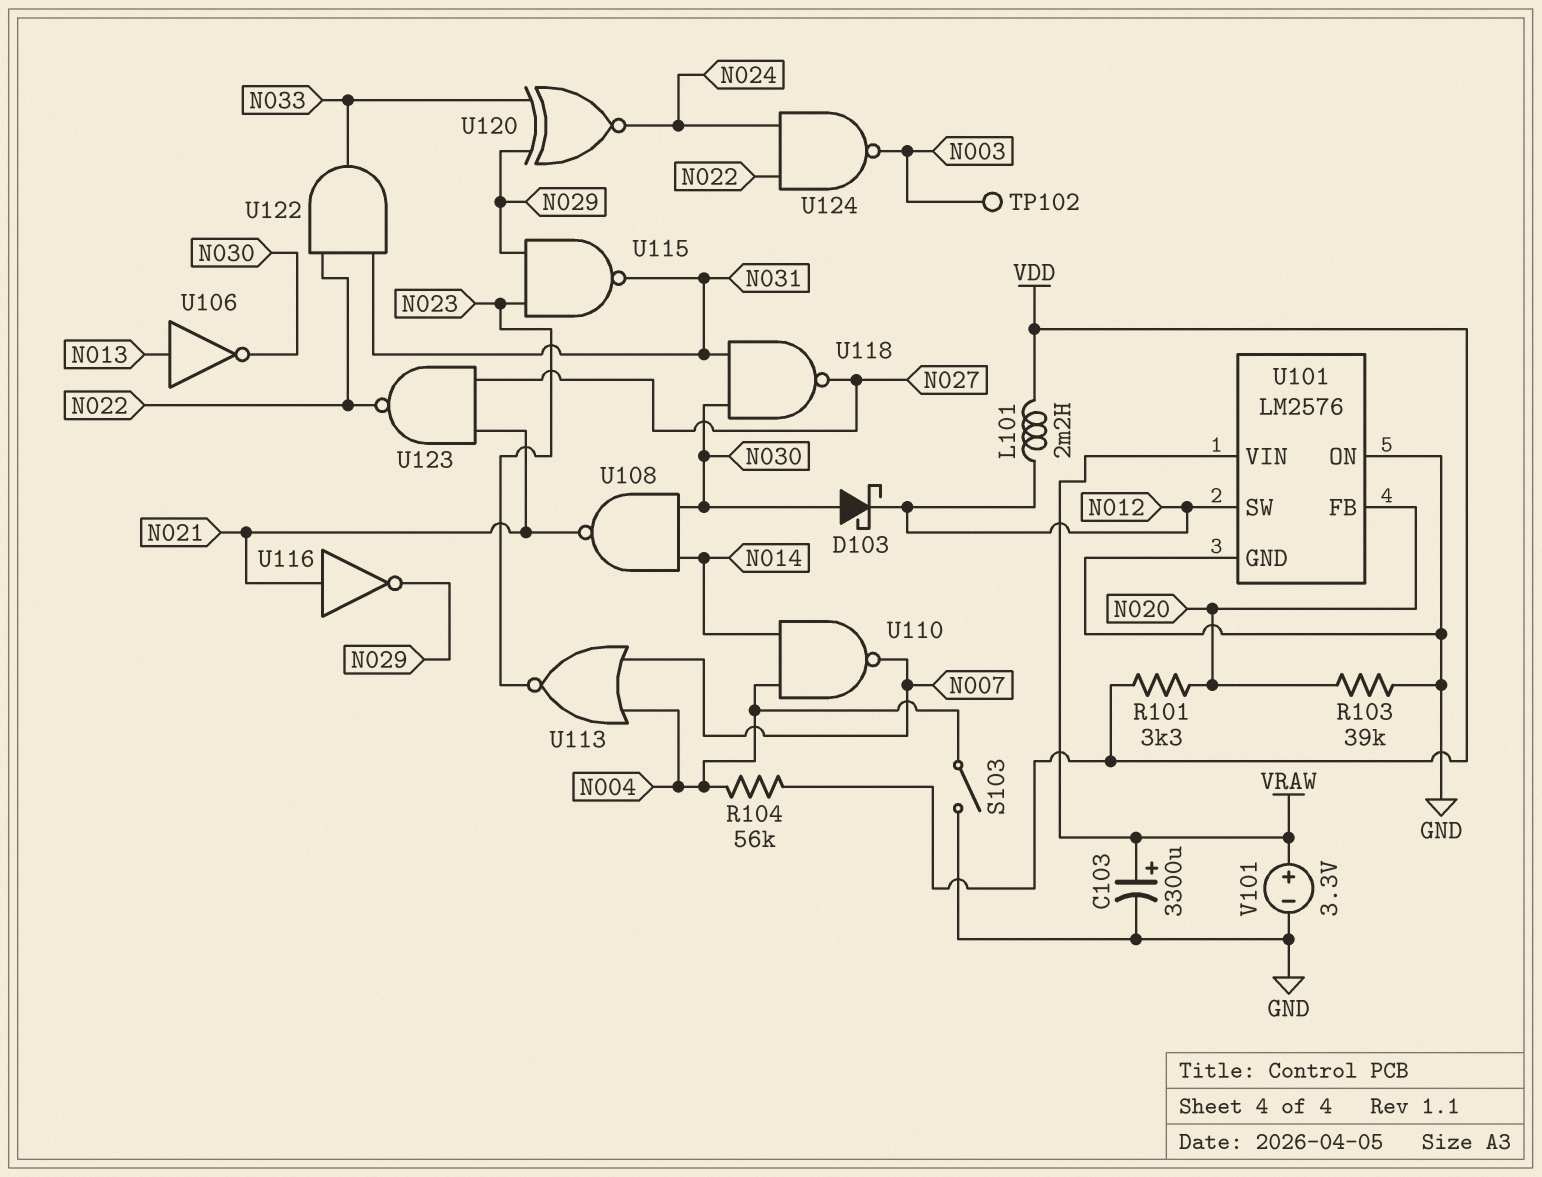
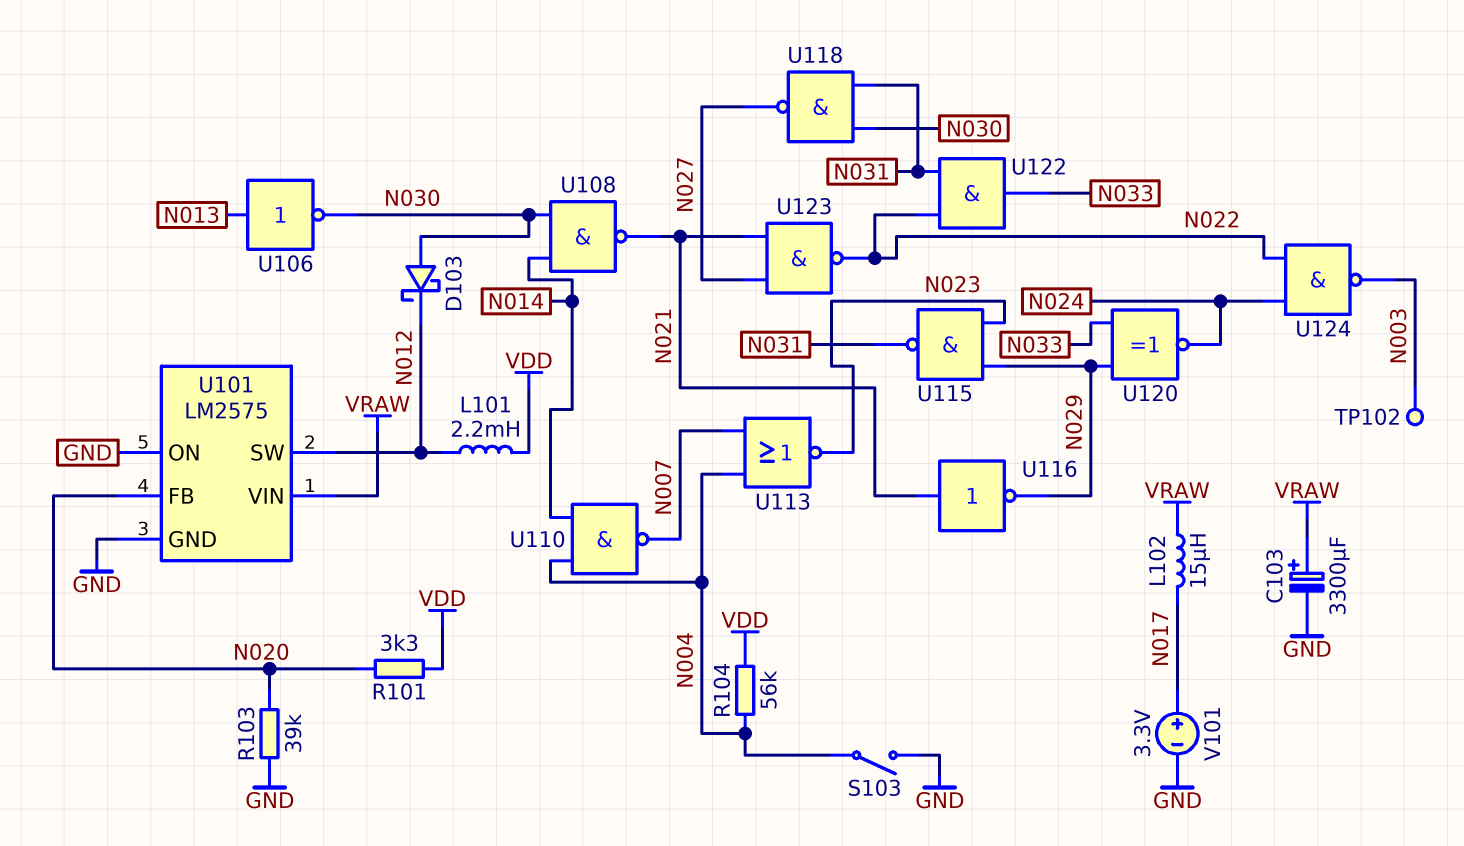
L102: none -> 15uH (N017, VRAW)
U101: LM2576 -> LM2575
V101: 3.3V (plus VRAW, minus GND) -> 3.3V (plus N017, minus GND)

